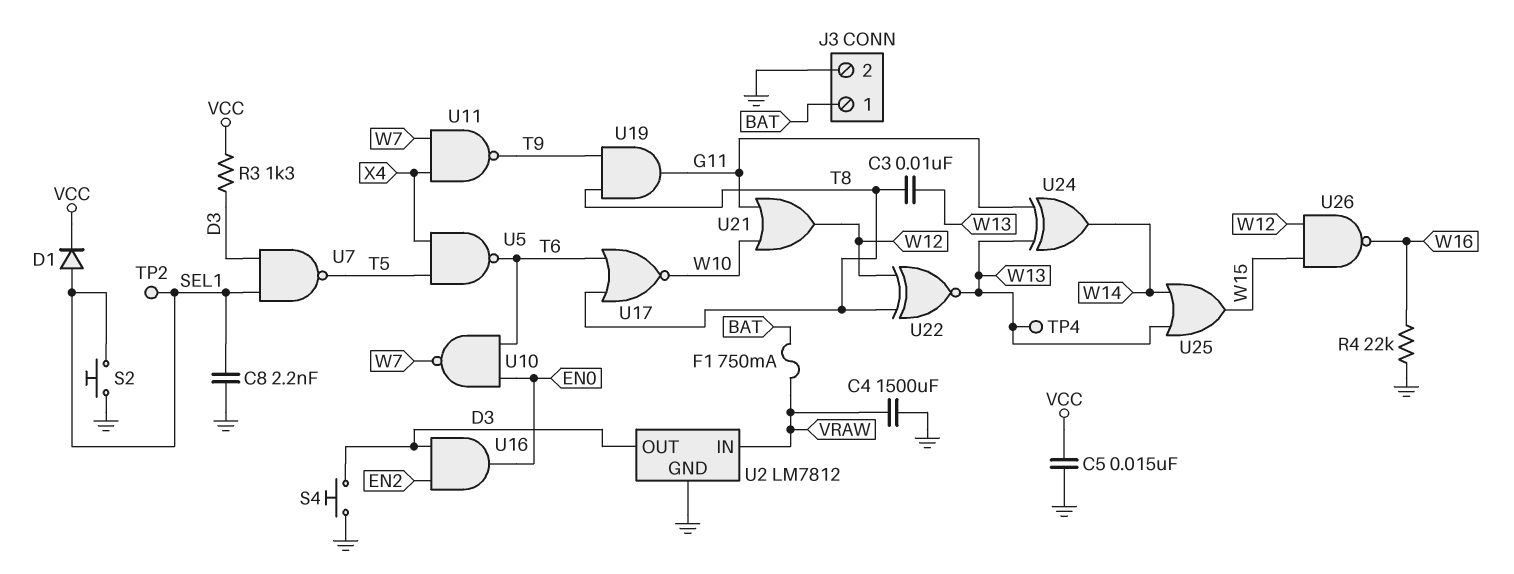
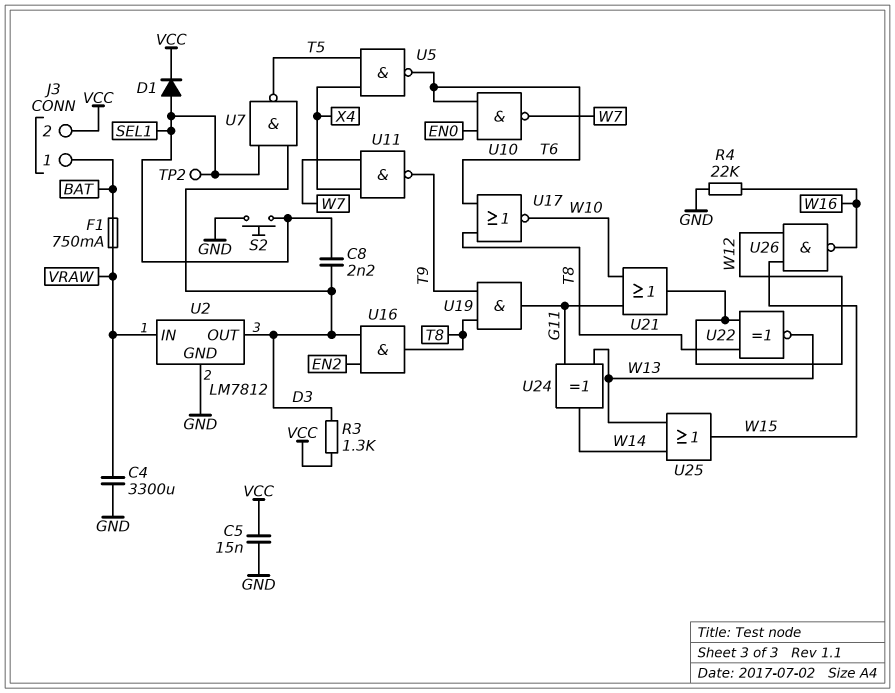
C3: 10nF (T8, W13) -> none
C4: 1500uF (GND, VRAW) -> 3300uF (GND, VRAW)
C8: 2.2nF (GND, SEL1) -> 2.2nF (D3, SEL1)
J3 pin 2: GND -> VCC
S4: button (D3, GND) -> none
TP4: test point (W13) -> none
U16: AND (in D3, in EN2, out EN0) -> AND (in D3, in EN2, out T8)

